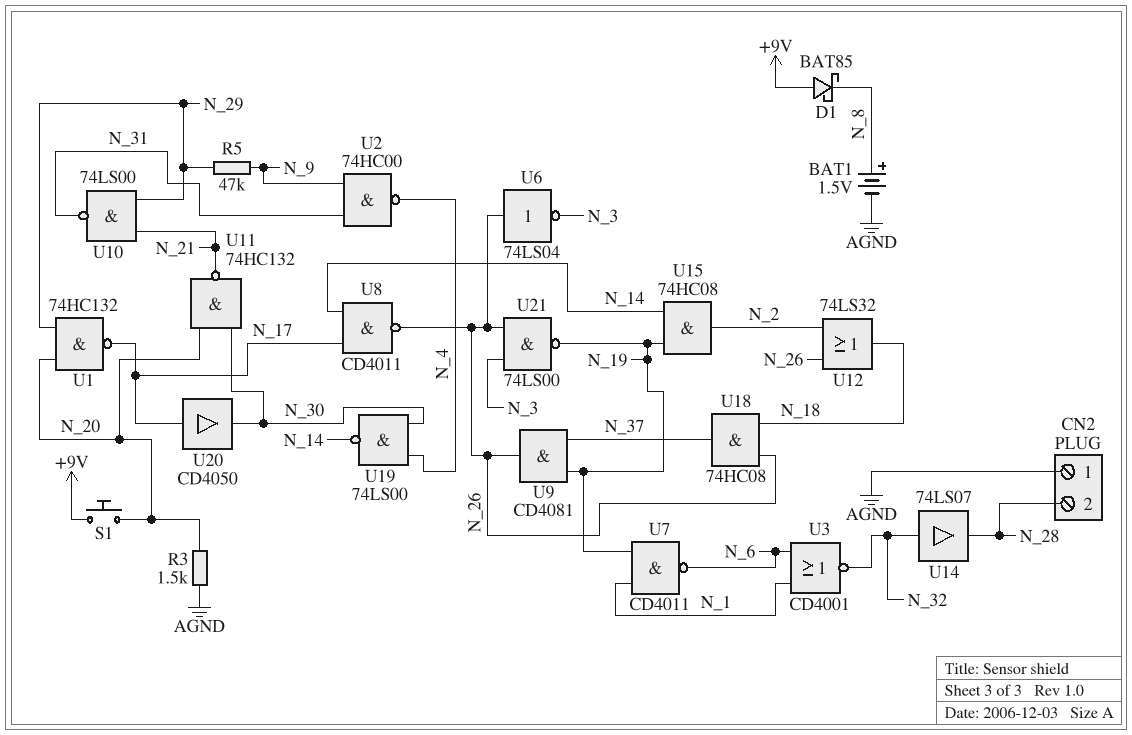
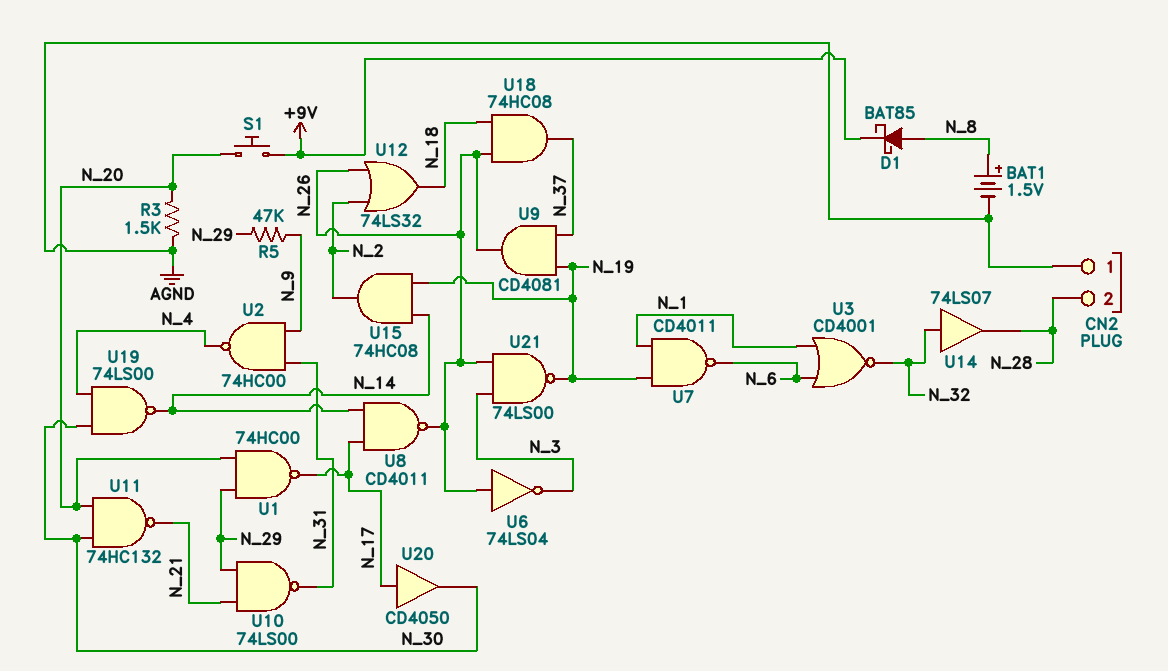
D1: schottky BAT85 (A +9V, K N_8) -> schottky BAT85 (A N_8, K +9V)
U1: NAND 74HC132 (in N_20, in N_29, out N_17) -> NAND 74HC00 (in N_20, in N_29, out N_17)

